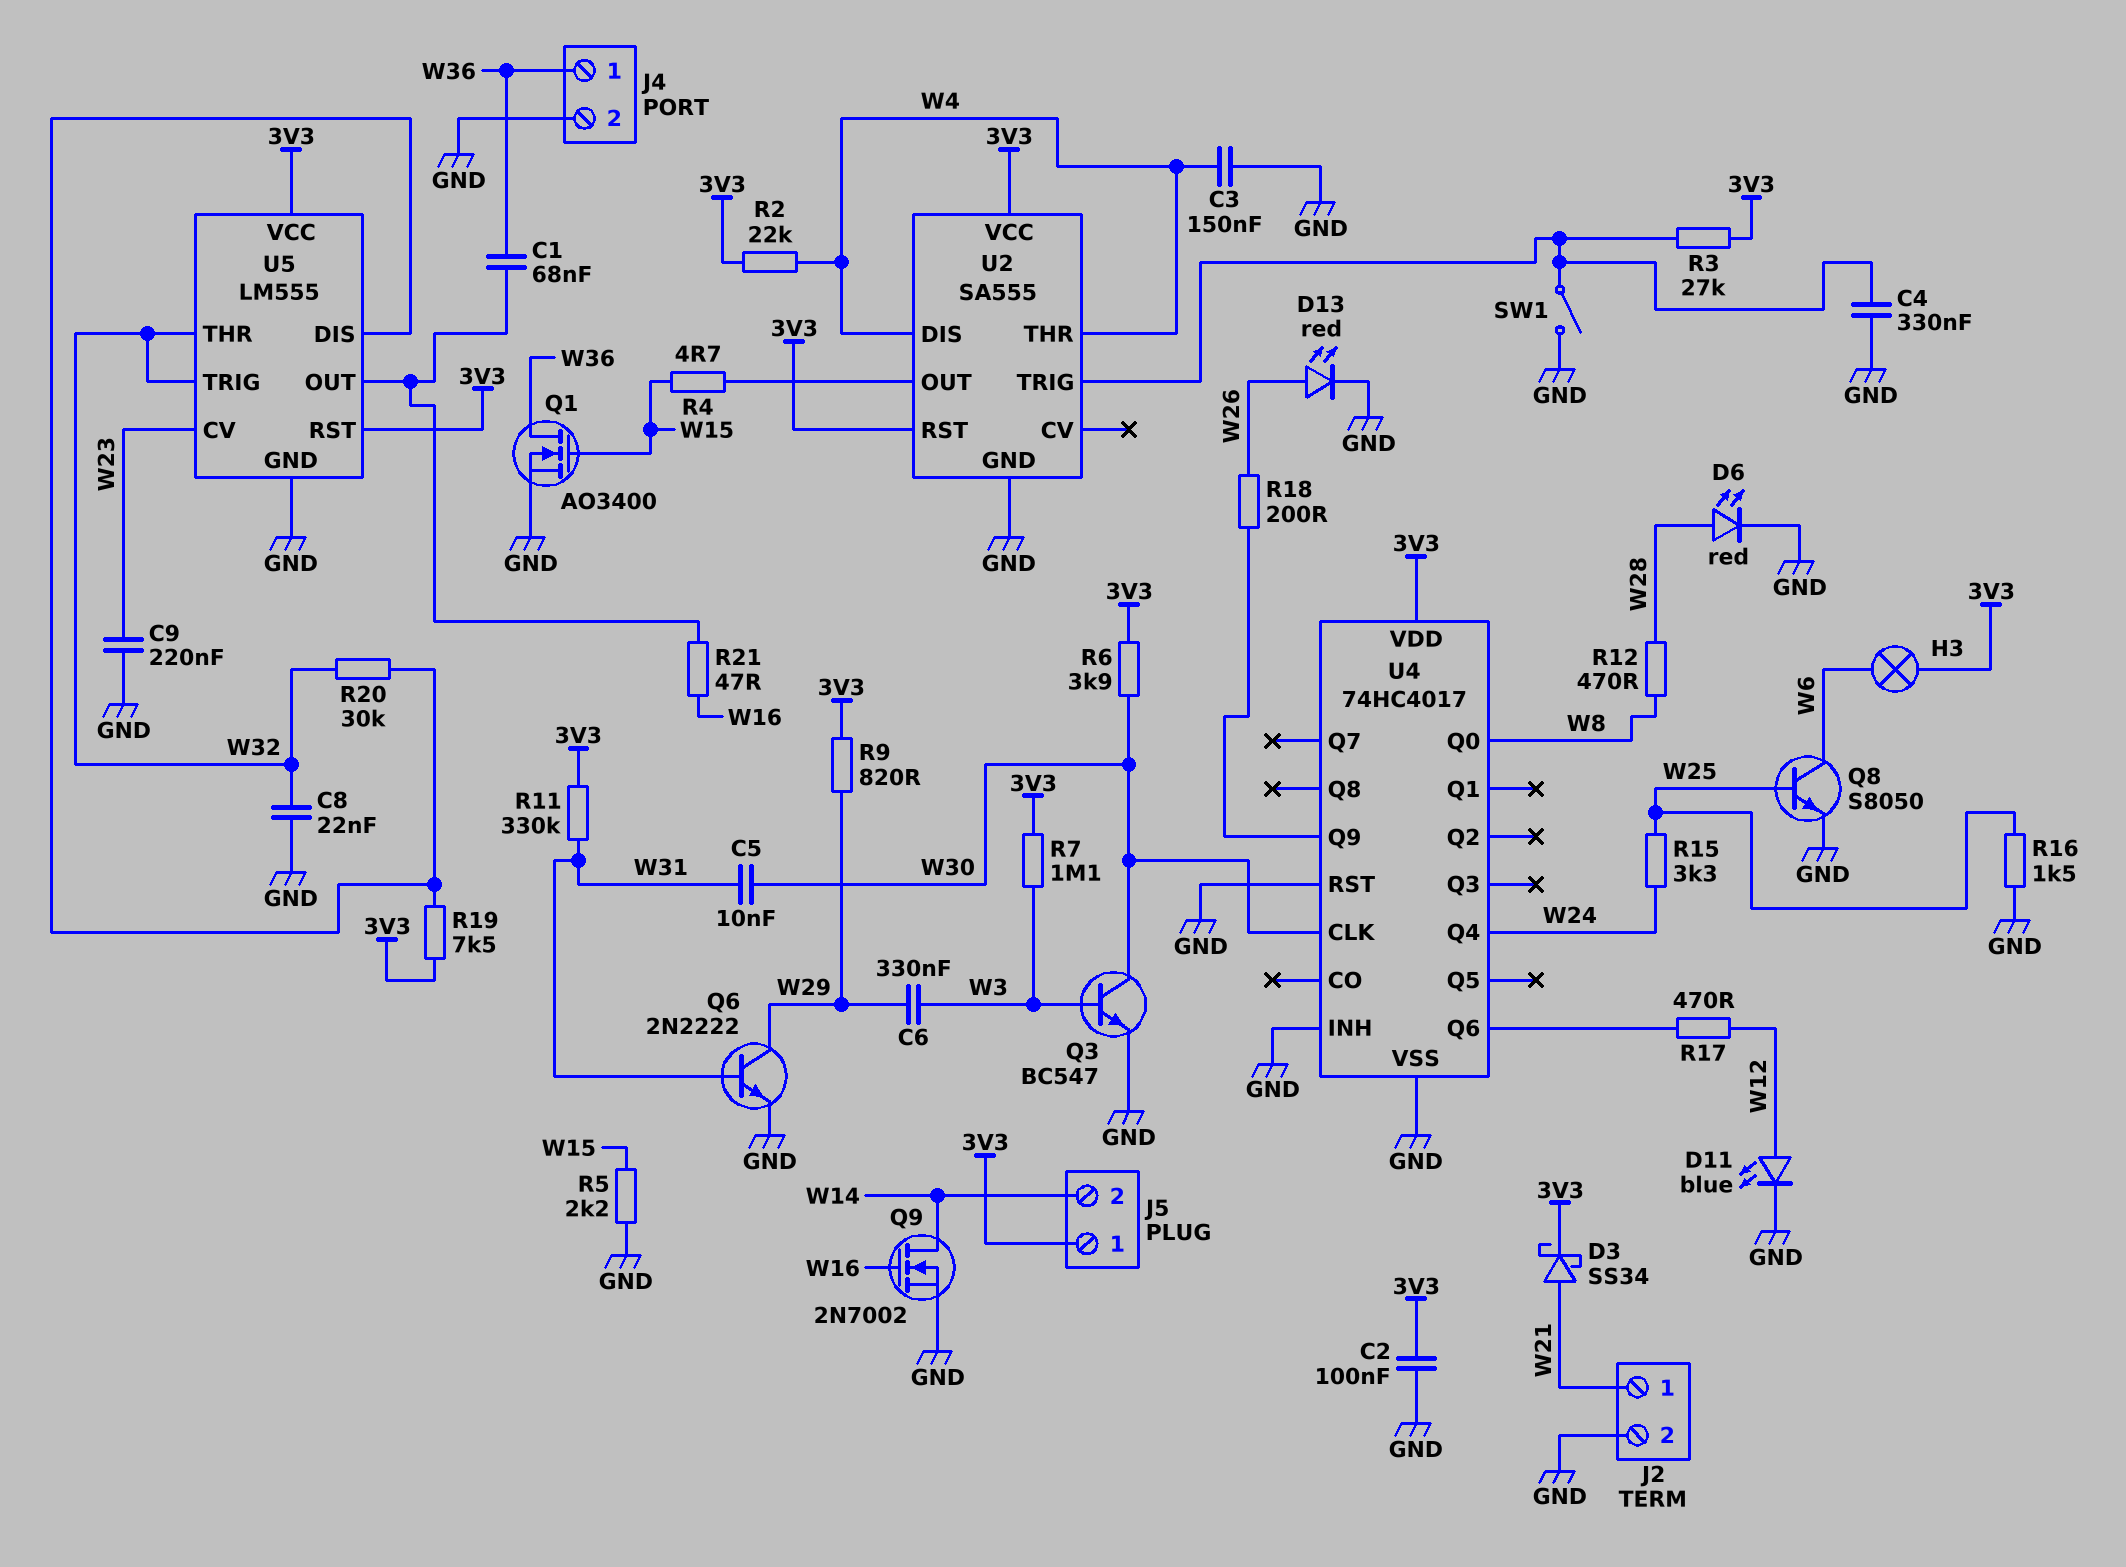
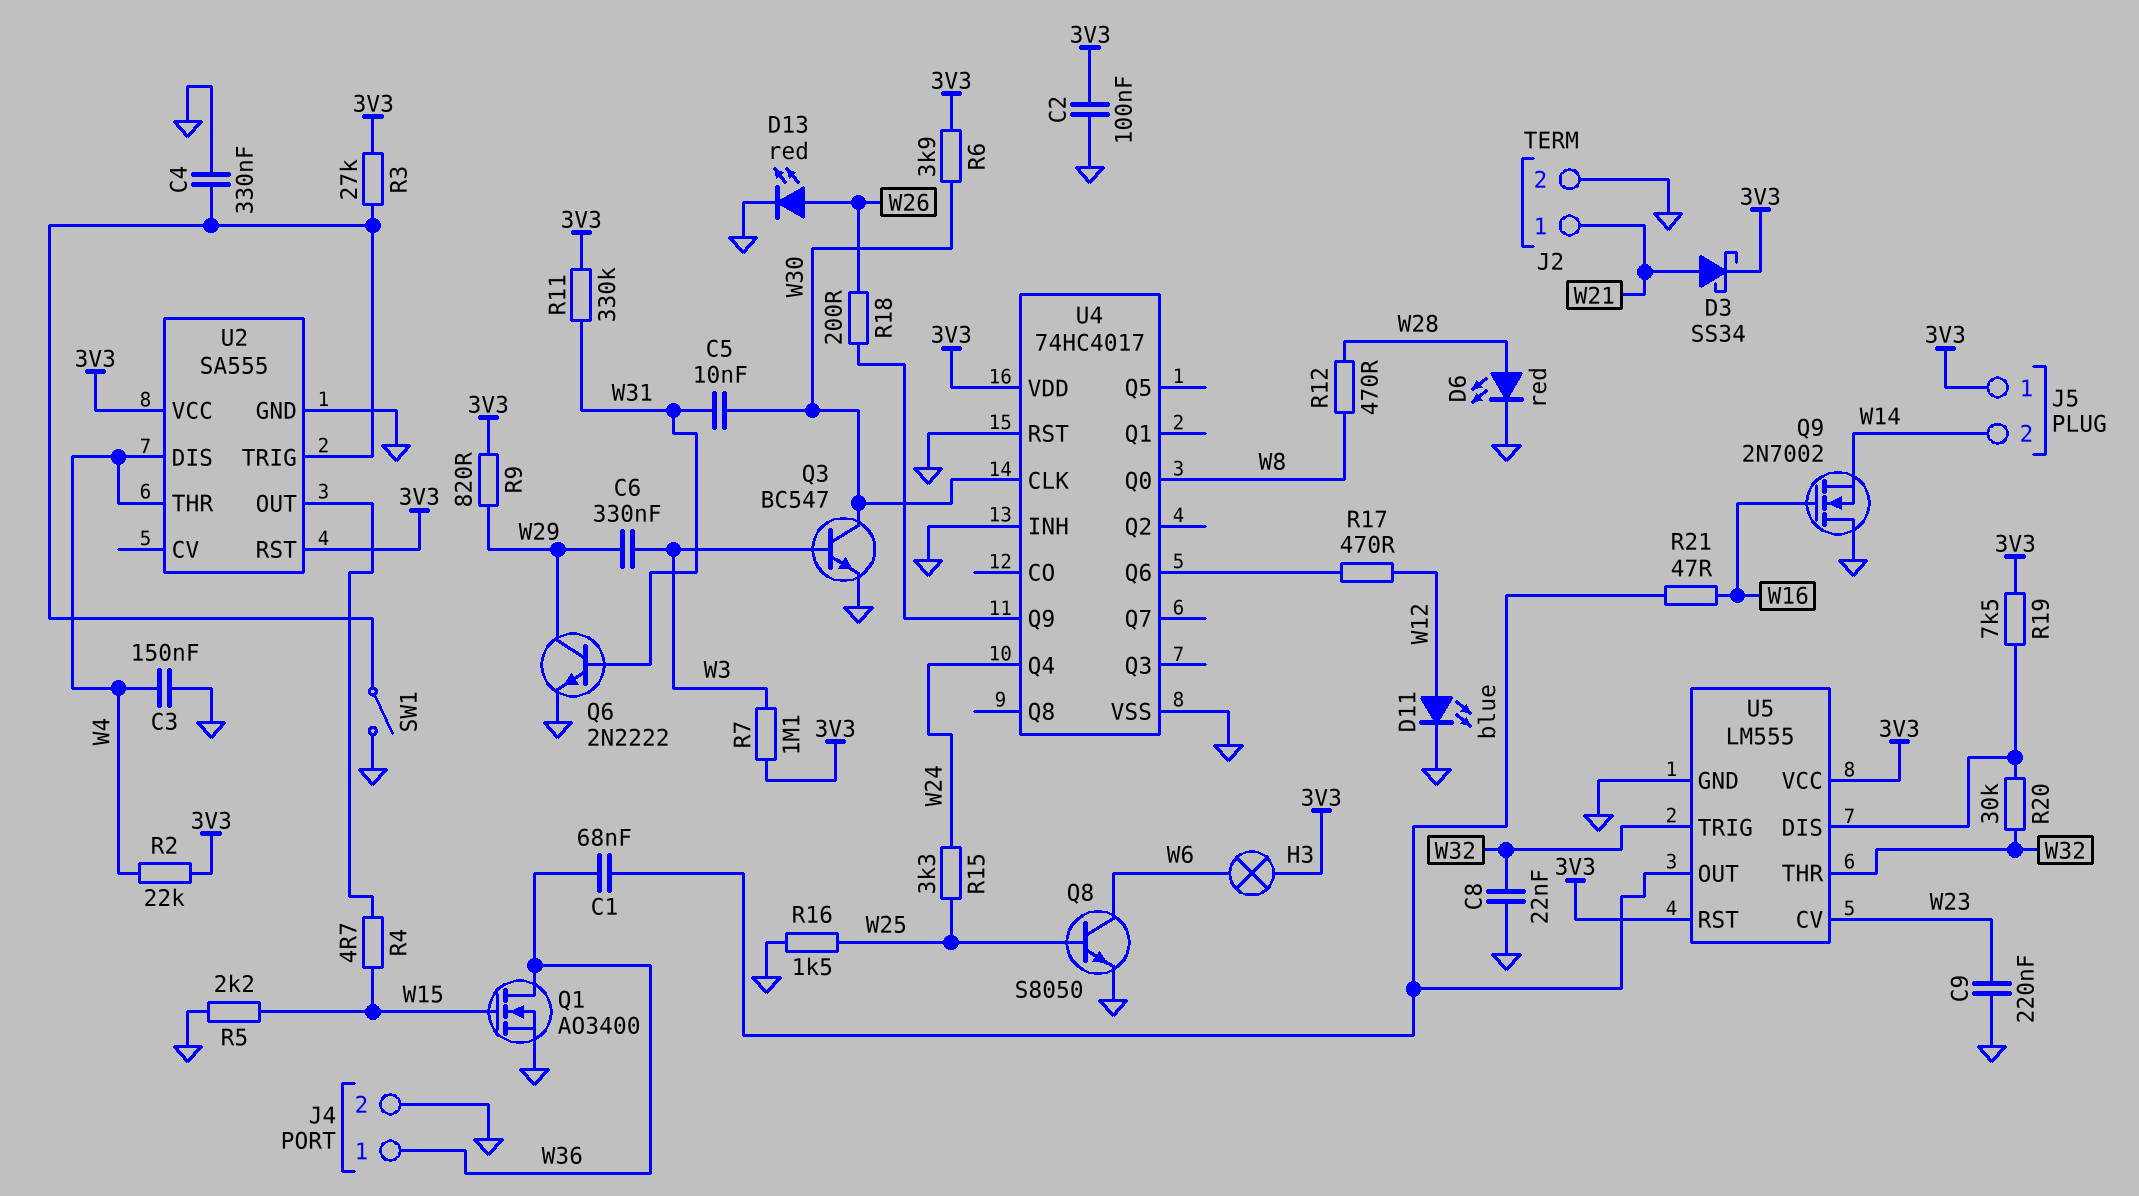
Q9: NMOS 2N7002 (G W16, D W14, S GND) -> NMOS 2N7002 (G W16, D GND, S W14)

